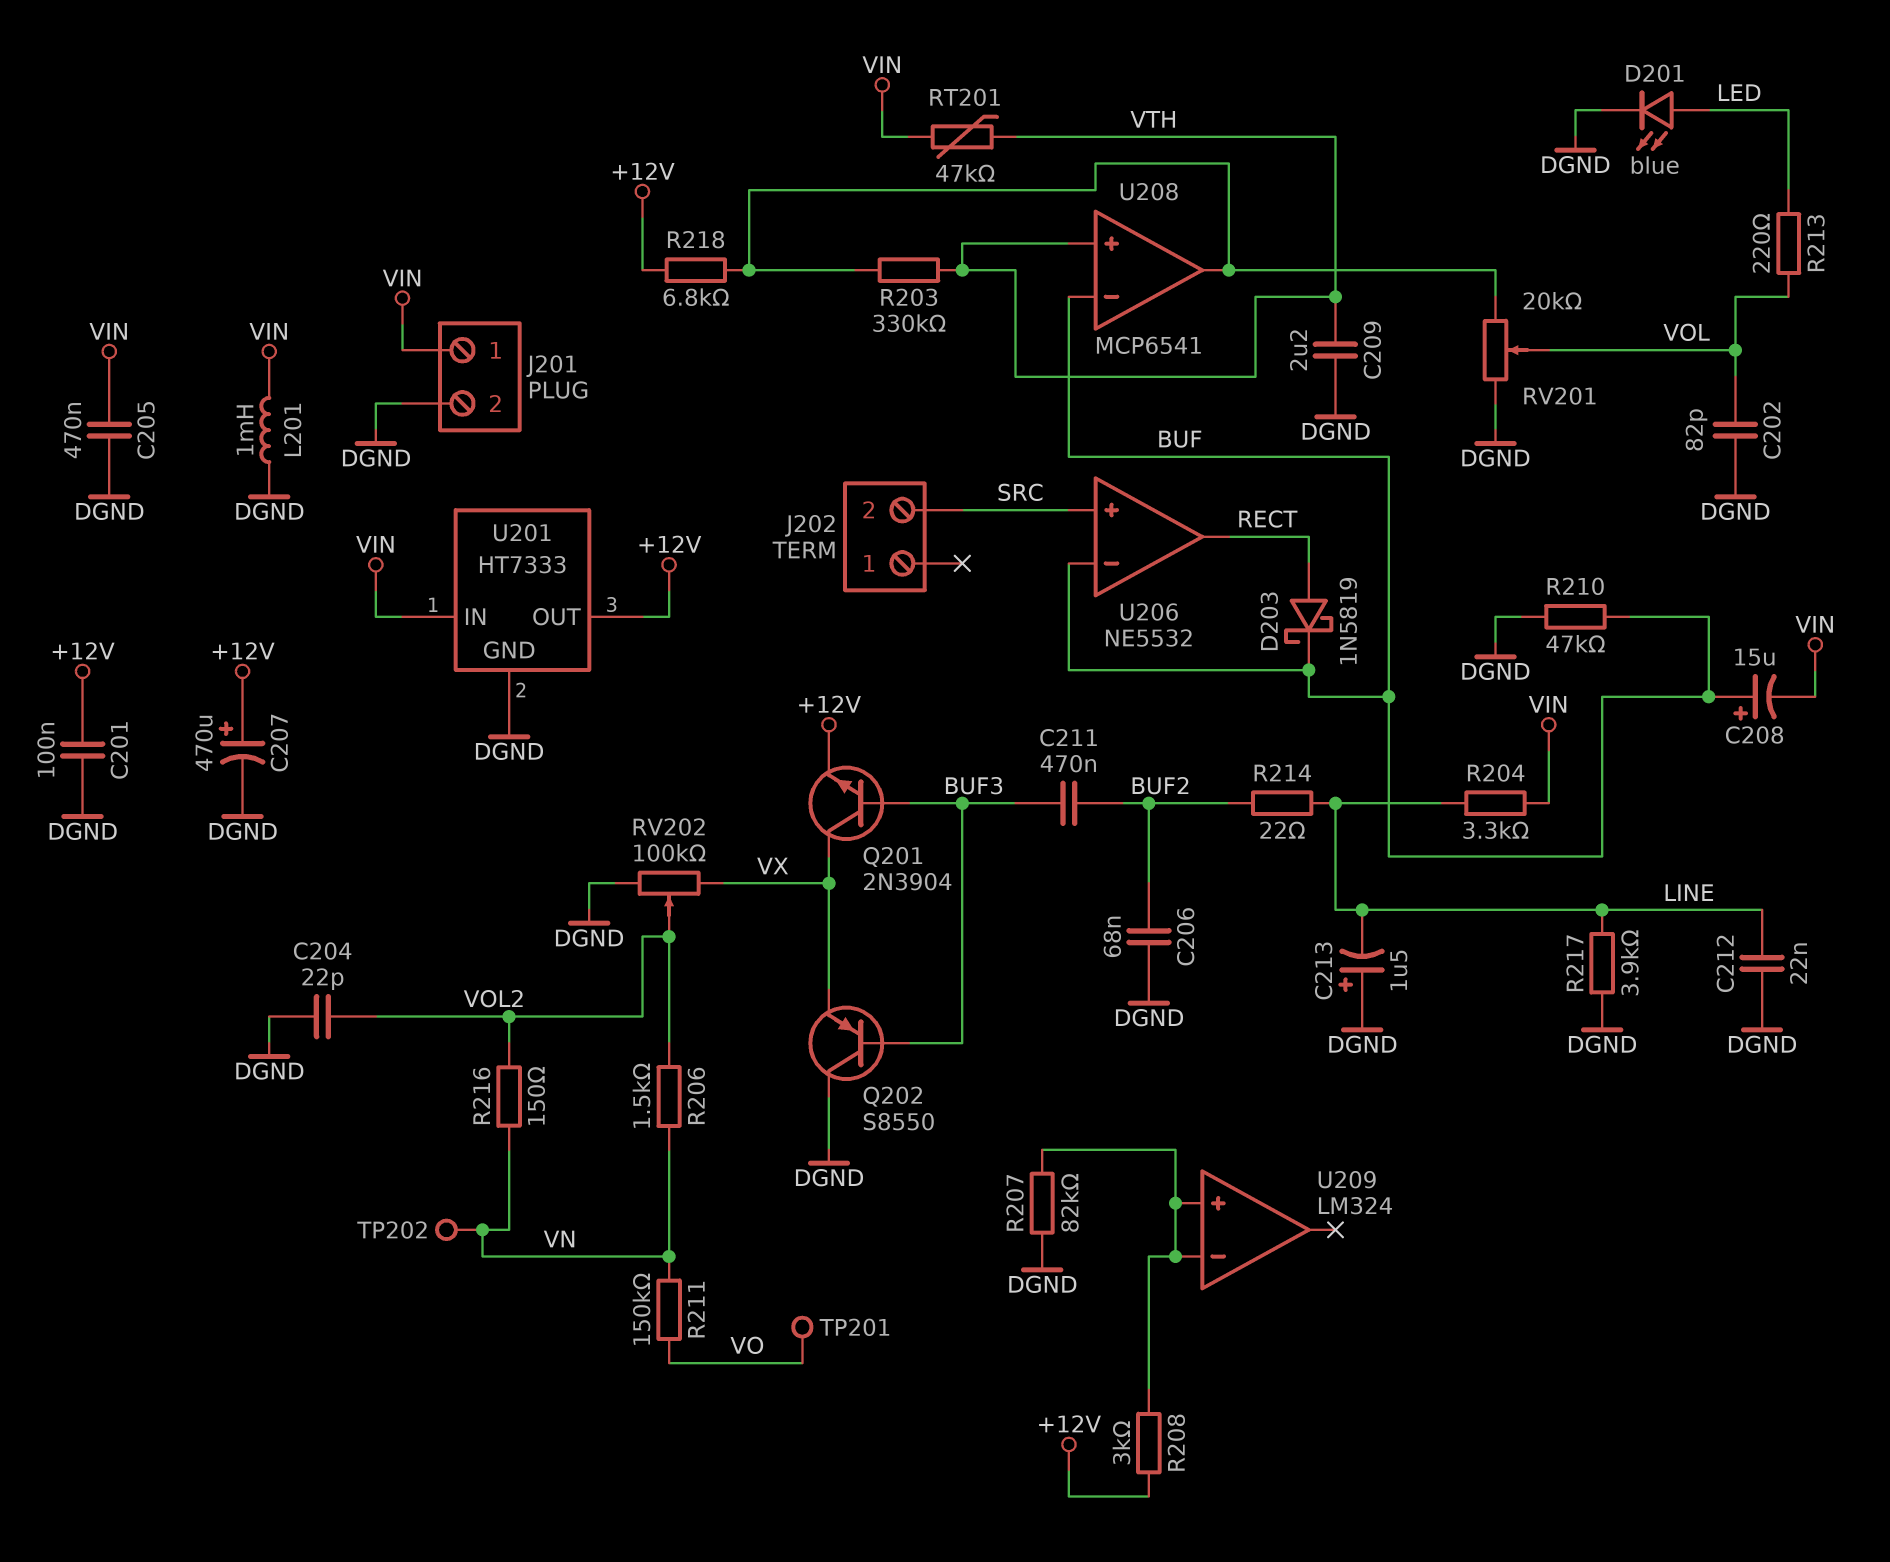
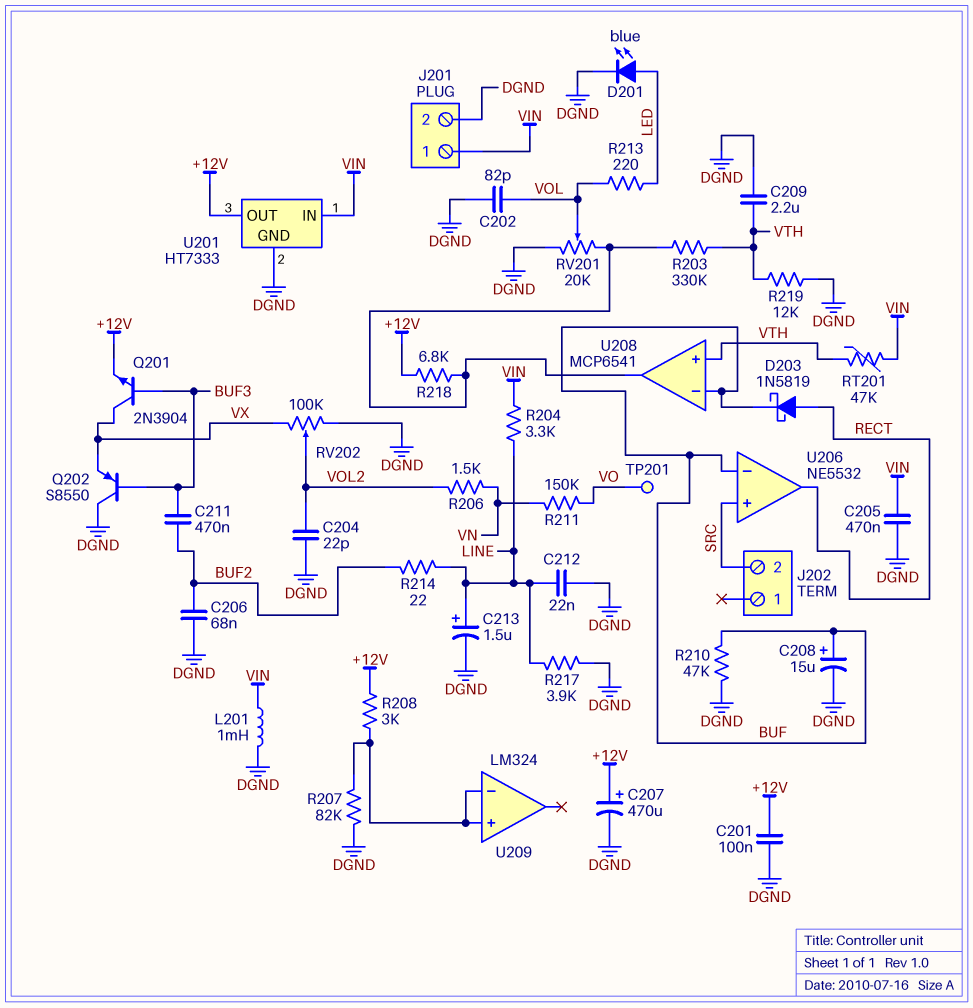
C208: 15uF (plus BUF, minus VIN) -> 15uF (plus BUF, minus DGND)
C213: 1.5uF (plus DGND, minus LINE) -> 1.5uF (plus LINE, minus DGND)
R216: 150 (VN, VOL2) -> none
R219: none -> 12k (DGND, VTH)
TP202: test point (VN) -> none

